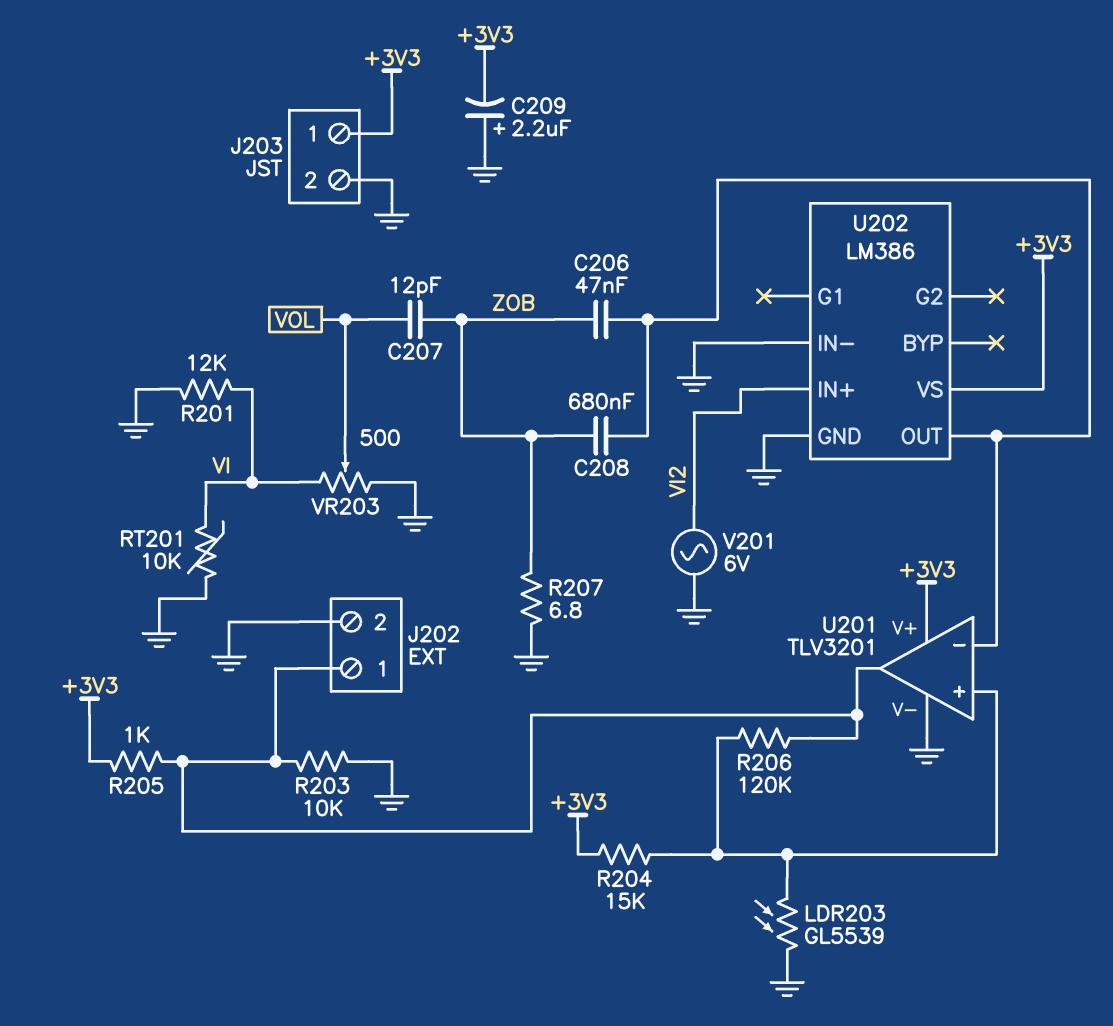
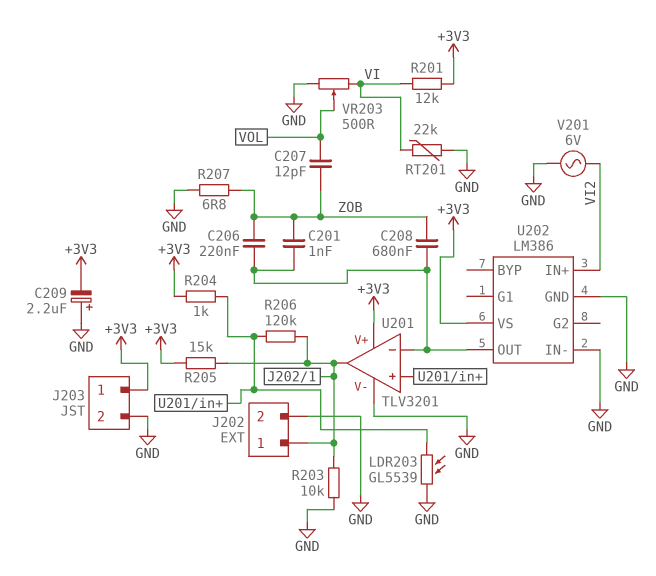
C201: none -> 1nF (U201/in-, ZOB)
C206: 47nF (U201/in-, ZOB) -> 220nF (U201/in-, ZOB)
R201: 12k (GND, VI) -> 12k (+3V3, VI)
R204: 15k (+3V3, U201/in+) -> 1k (+3V3, U201/in+)
R205: 1k (+3V3, J202/1) -> 15k (+3V3, J202/1)
RT201: 10k (GND, VI) -> 22k (GND, VI)

